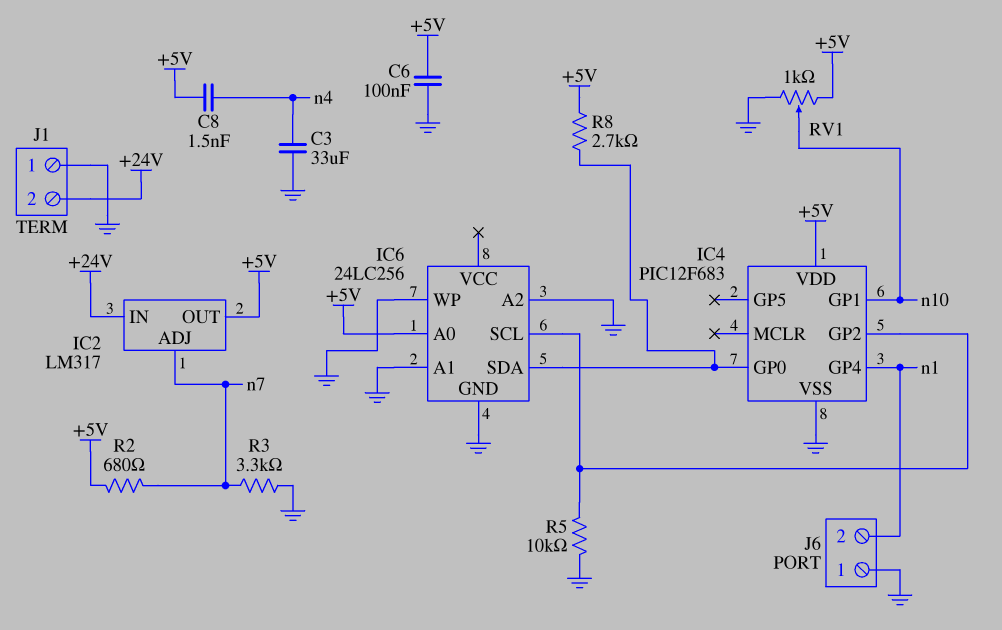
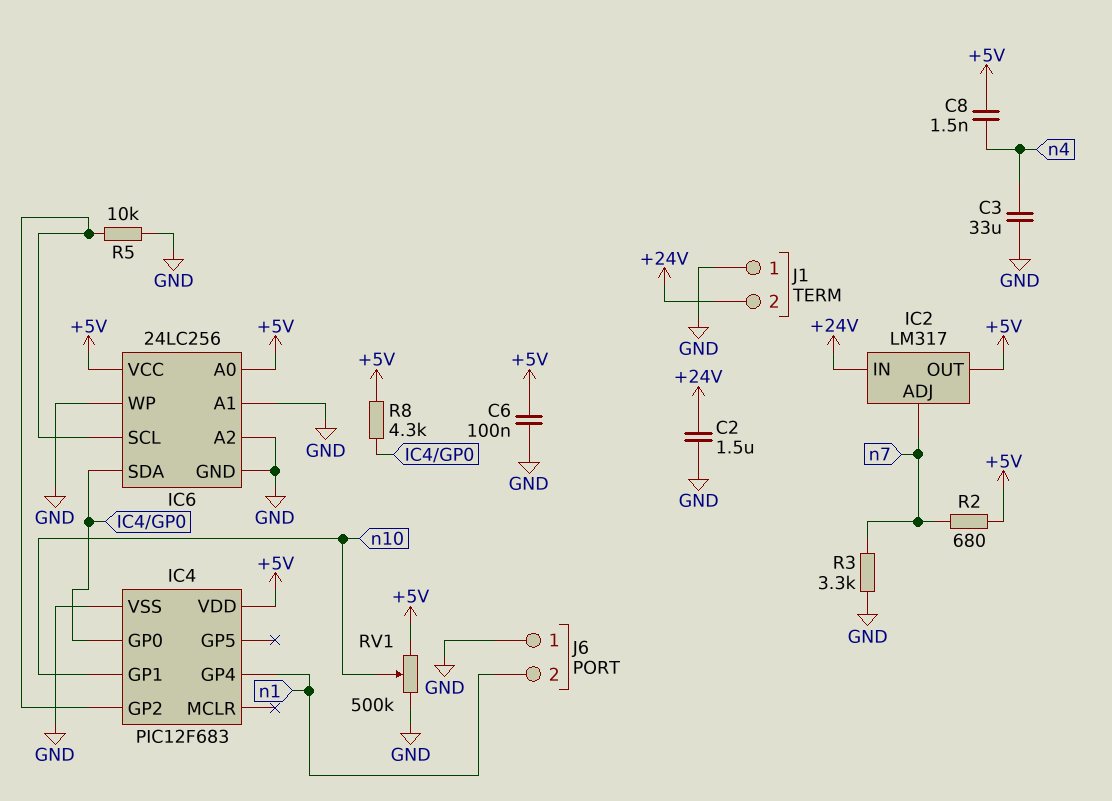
C2: none -> 1.5uF (+24V, GND)
IC6 pin VCC: none -> +5V
R8: 2.7k (+5V, IC4/GP0) -> 4.3k (+5V, IC4/GP0)
RV1: 1k (+5V, GND, wiper n10) -> 500k (+5V, GND, wiper n10)

